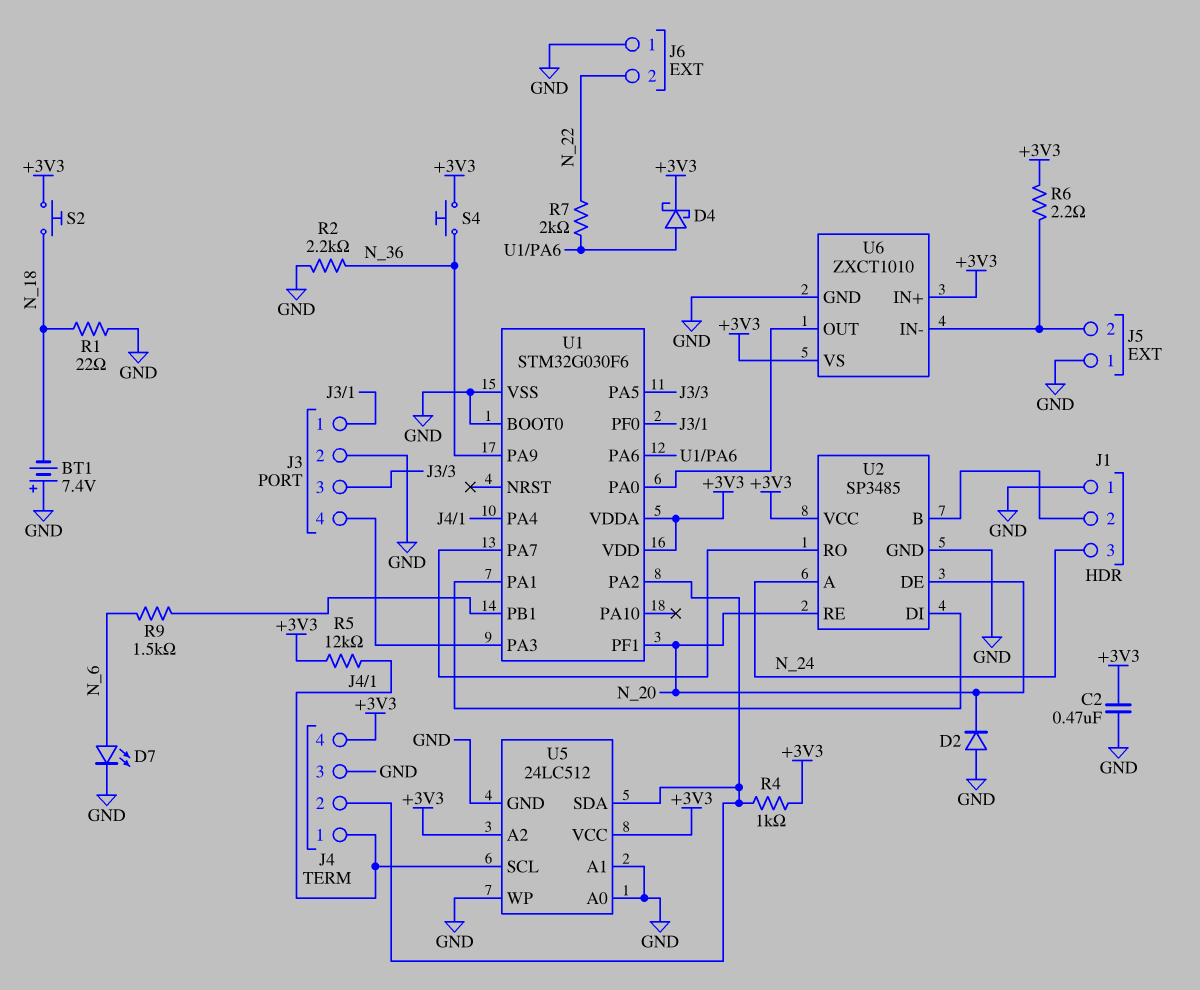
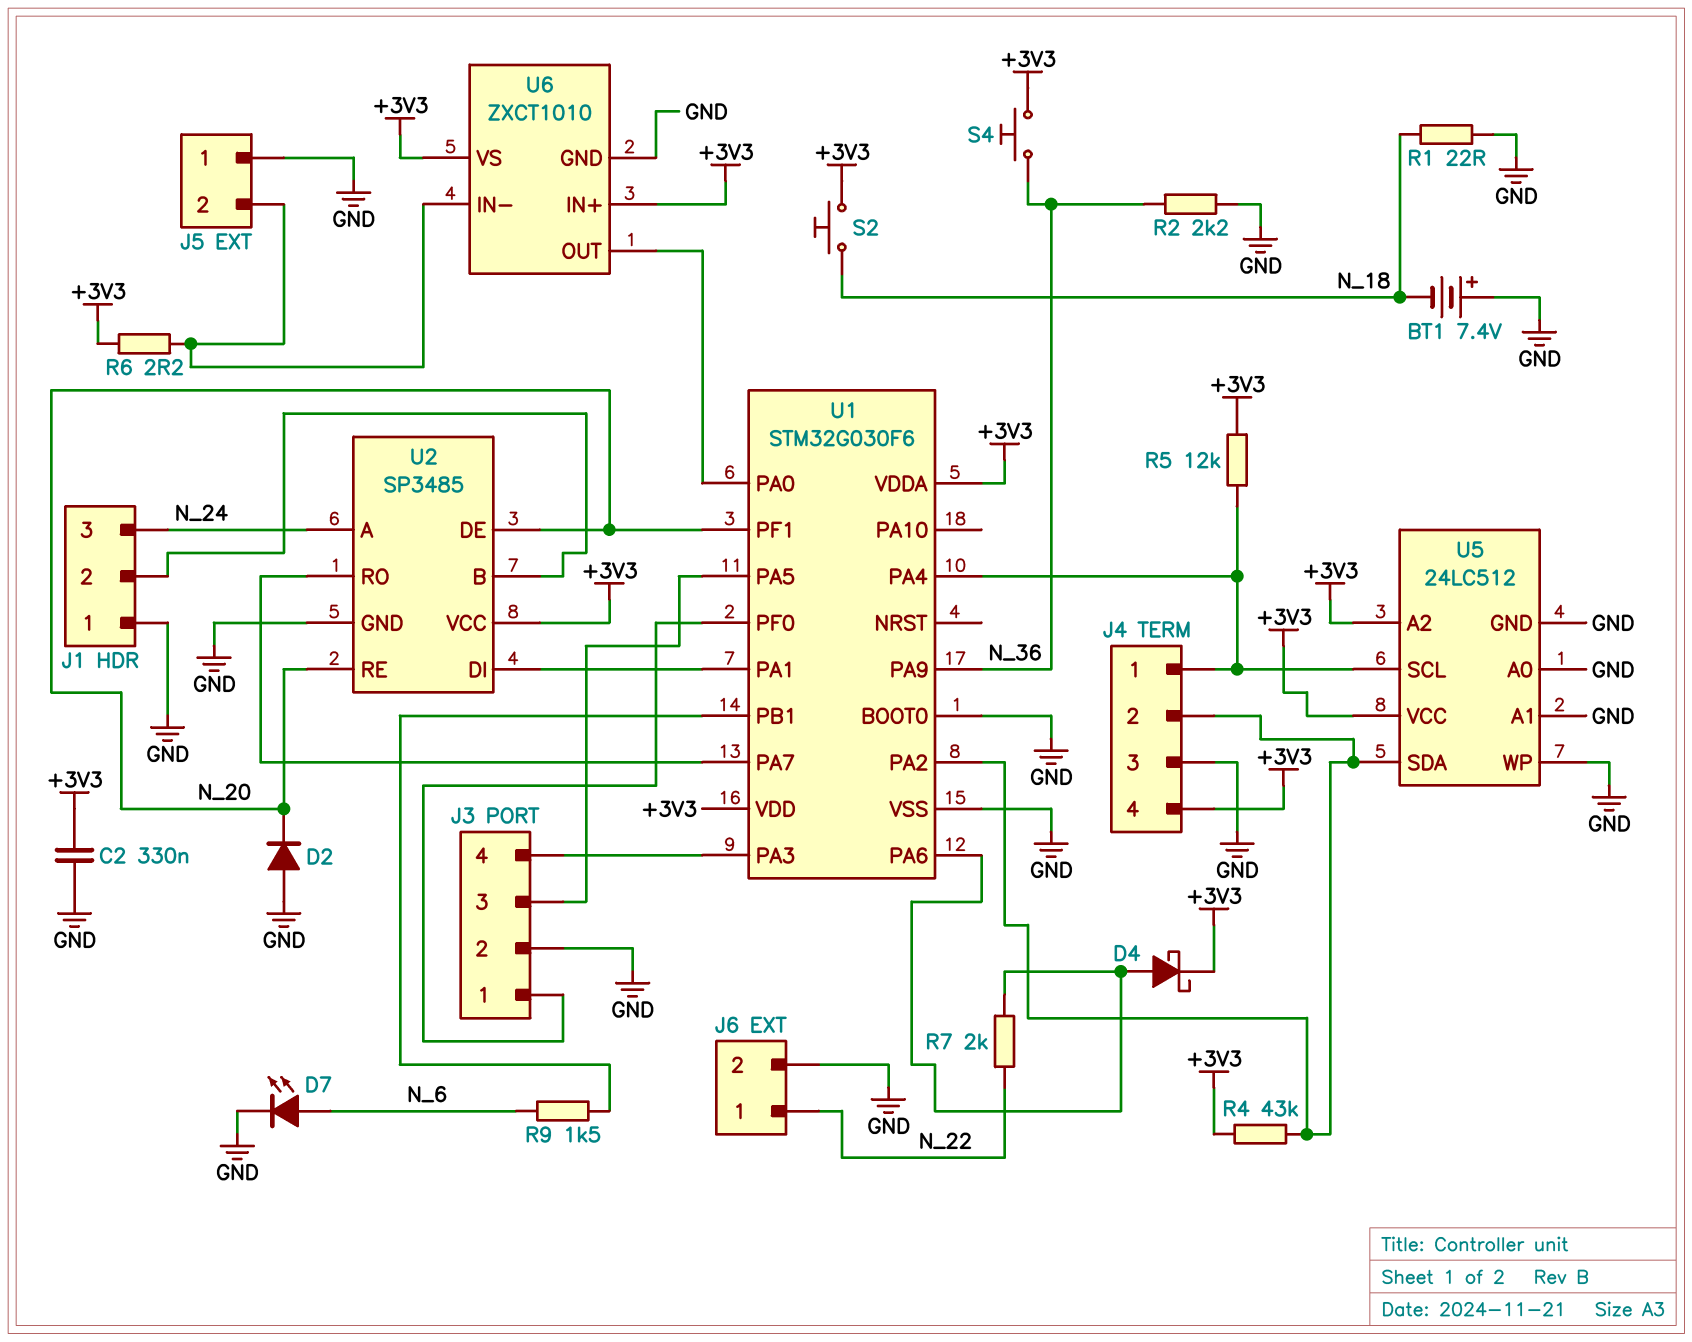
C2: 470nF (+3V3, GND) -> 330nF (+3V3, GND)
J6 pin 1: GND -> N_22
J6 pin 2: N_22 -> GND
R4: 1k (+3V3, J4/2) -> 43k (+3V3, J4/2)

